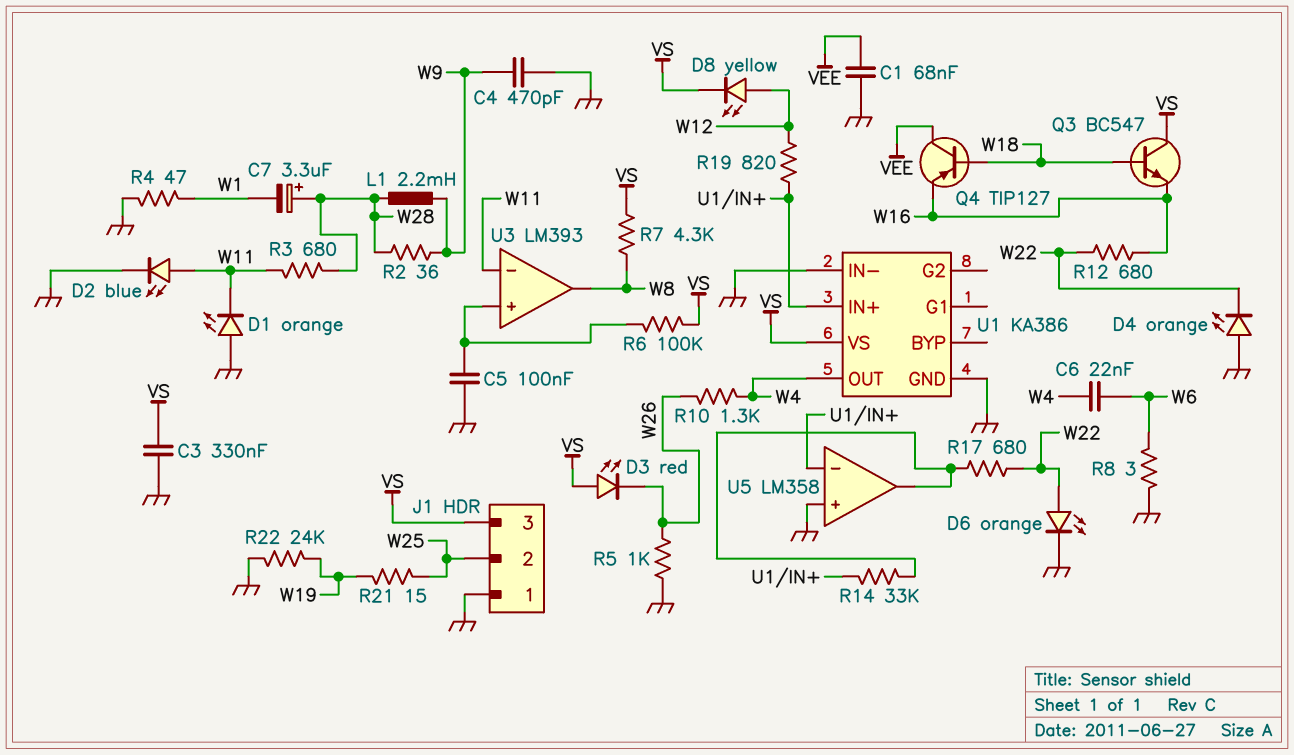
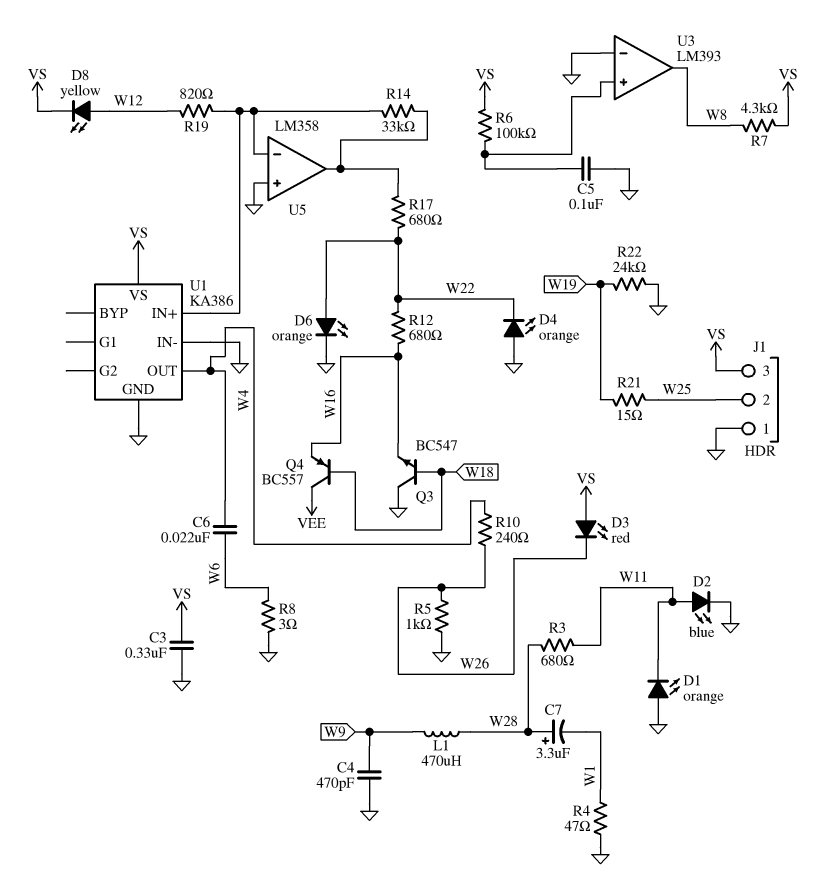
C1: 68nF (GND, VEE) -> none
L1: 2.2mH (W9, W28) -> 470uH (W9, W28)
Q3: NPN BC547 (B W18, C VS, E W16) -> NPN BC547 (B W18, C GND, E W16)
Q4: PNP TIP127 (B W18, C VEE, E W16) -> PNP BC557 (B W18, C VEE, E W16)
R2: 36 (W9, W28) -> none
R10: 1.3k (W4, W26) -> 240 (W4, W26)
U3 pin in-: W11 -> GND

